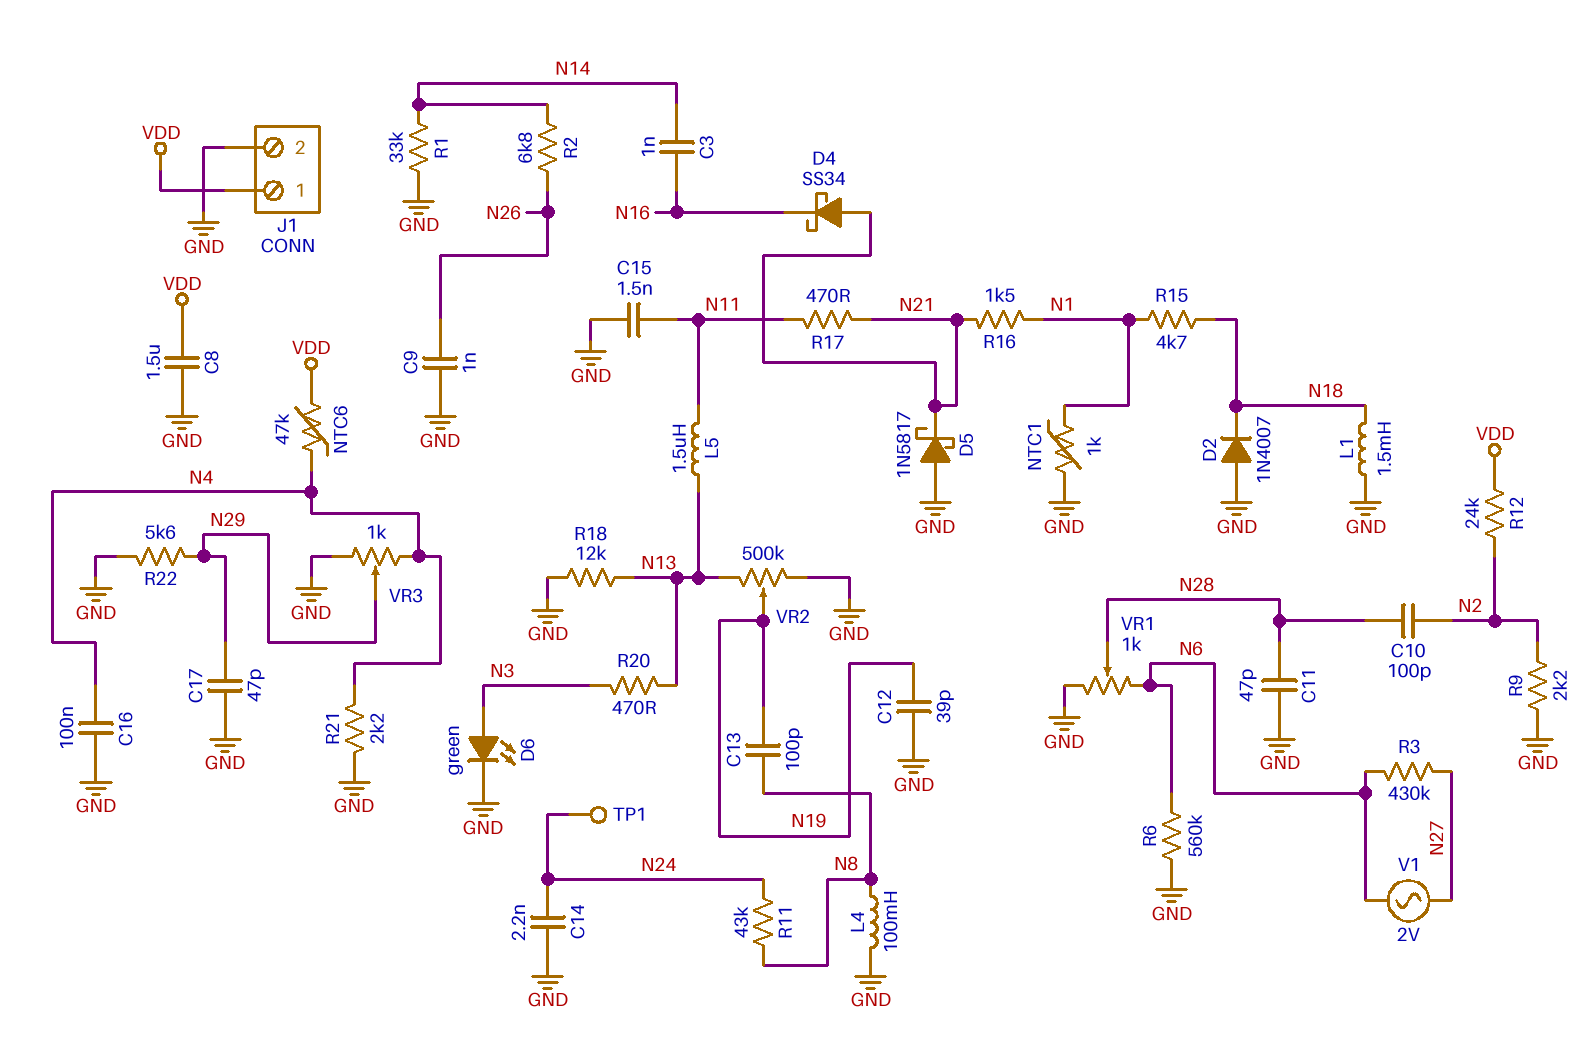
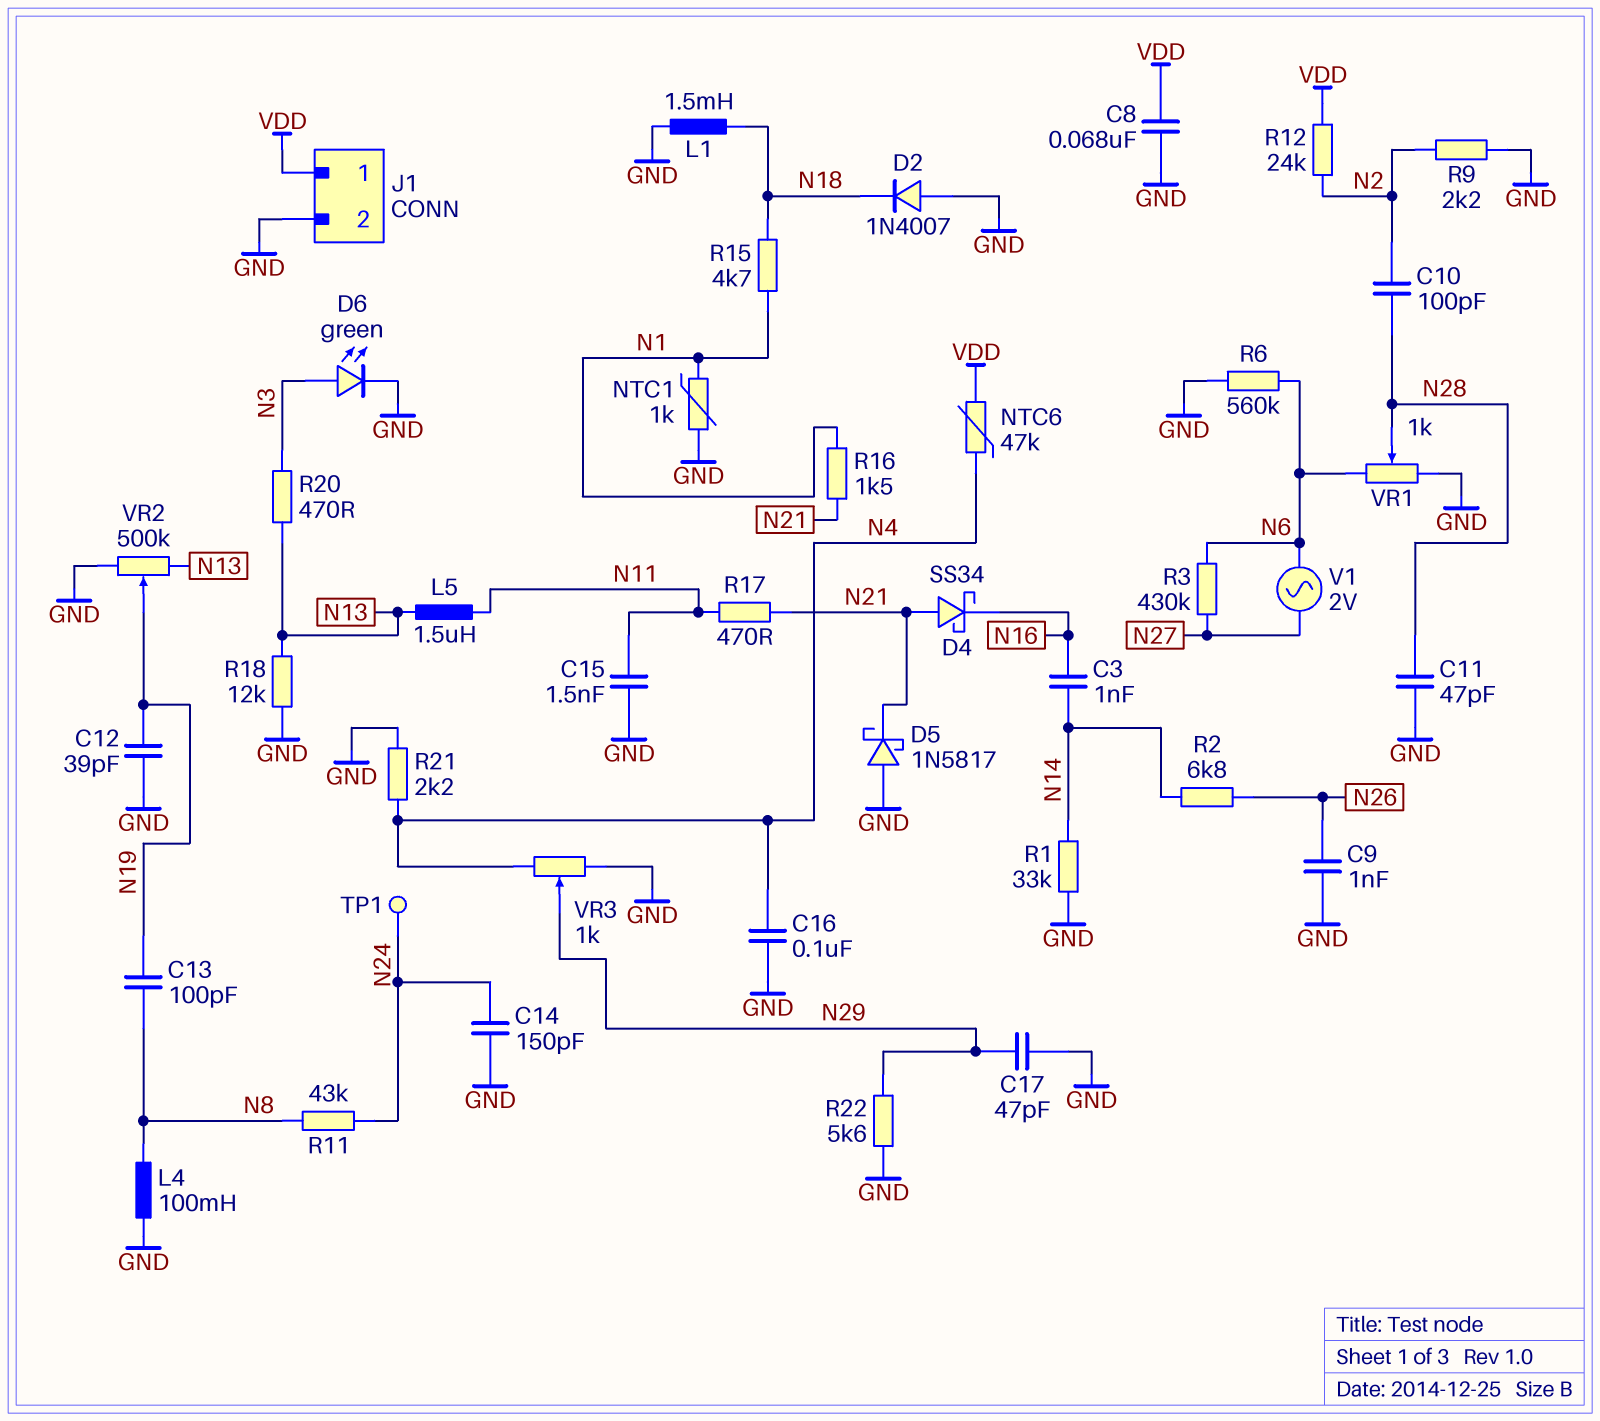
C8: 1.5uF (GND, VDD) -> 68nF (GND, VDD)
C14: 2.2nF (GND, N24) -> 150pF (GND, N24)

